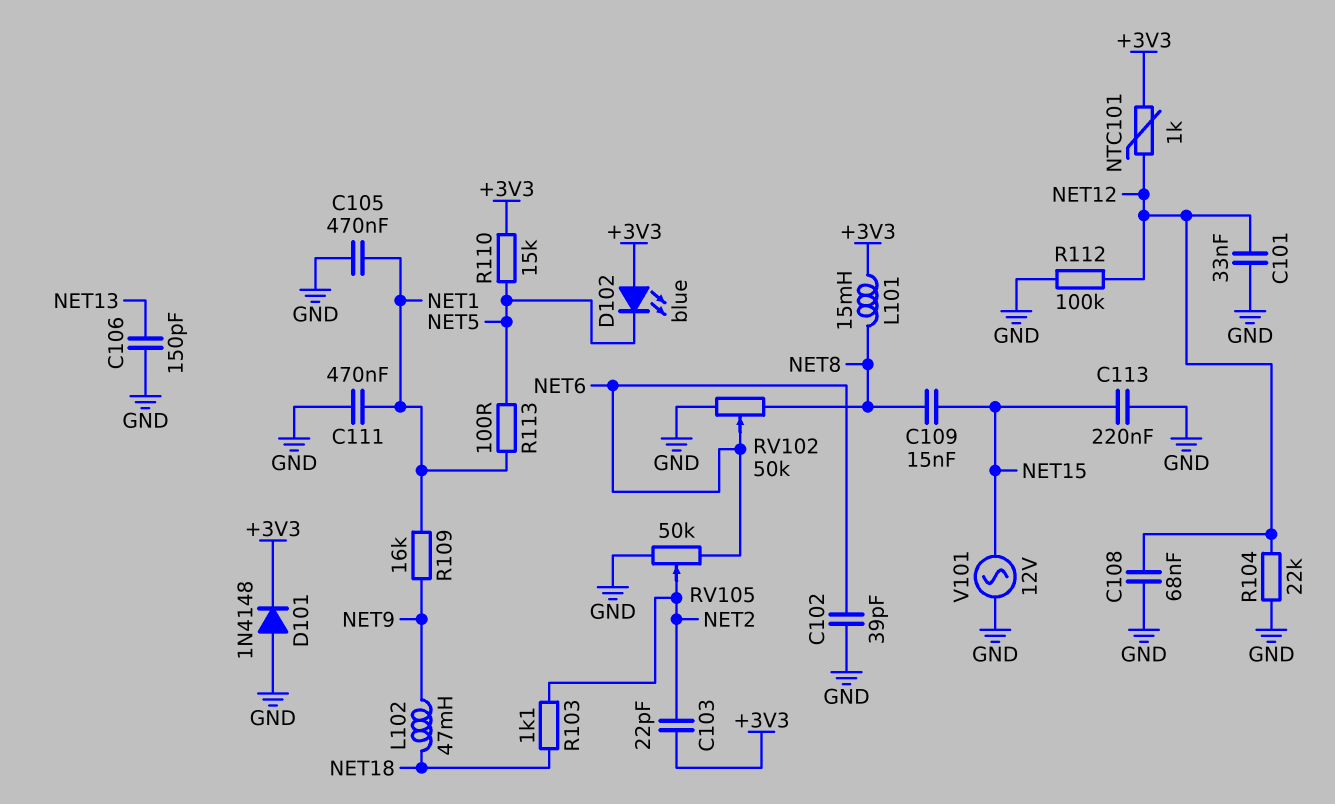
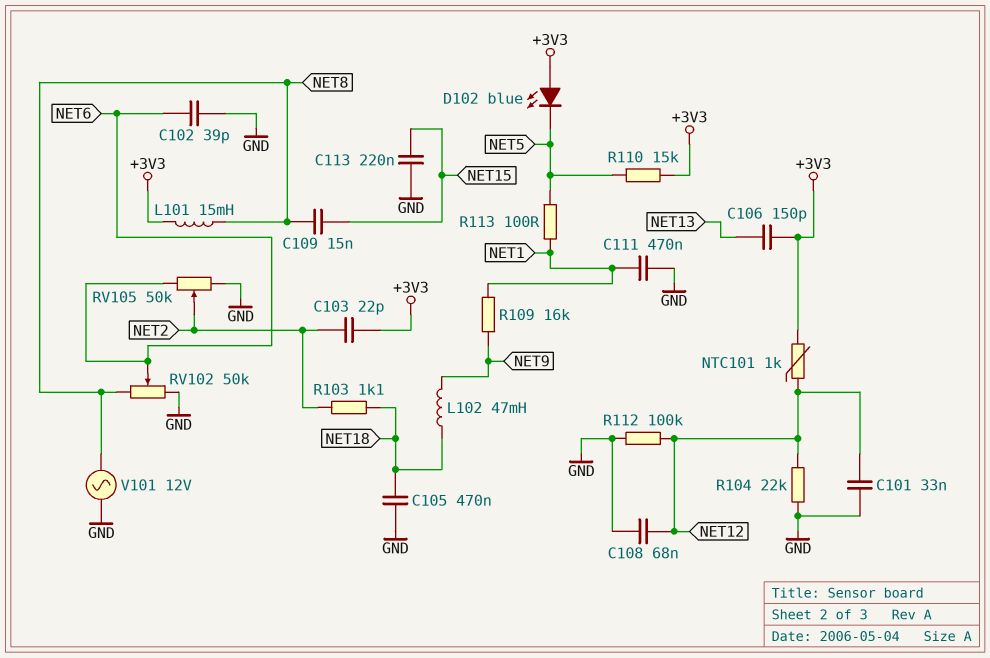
C105: 470nF (GND, NET1) -> 470nF (GND, NET18)
C106: 150pF (GND, NET13) -> 150pF (+3V3, NET13)
D101: diode 1N4148 (A GND, K +3V3) -> none
V101: AC 12V (GND, NET15) -> AC 12V (GND, NET8)

